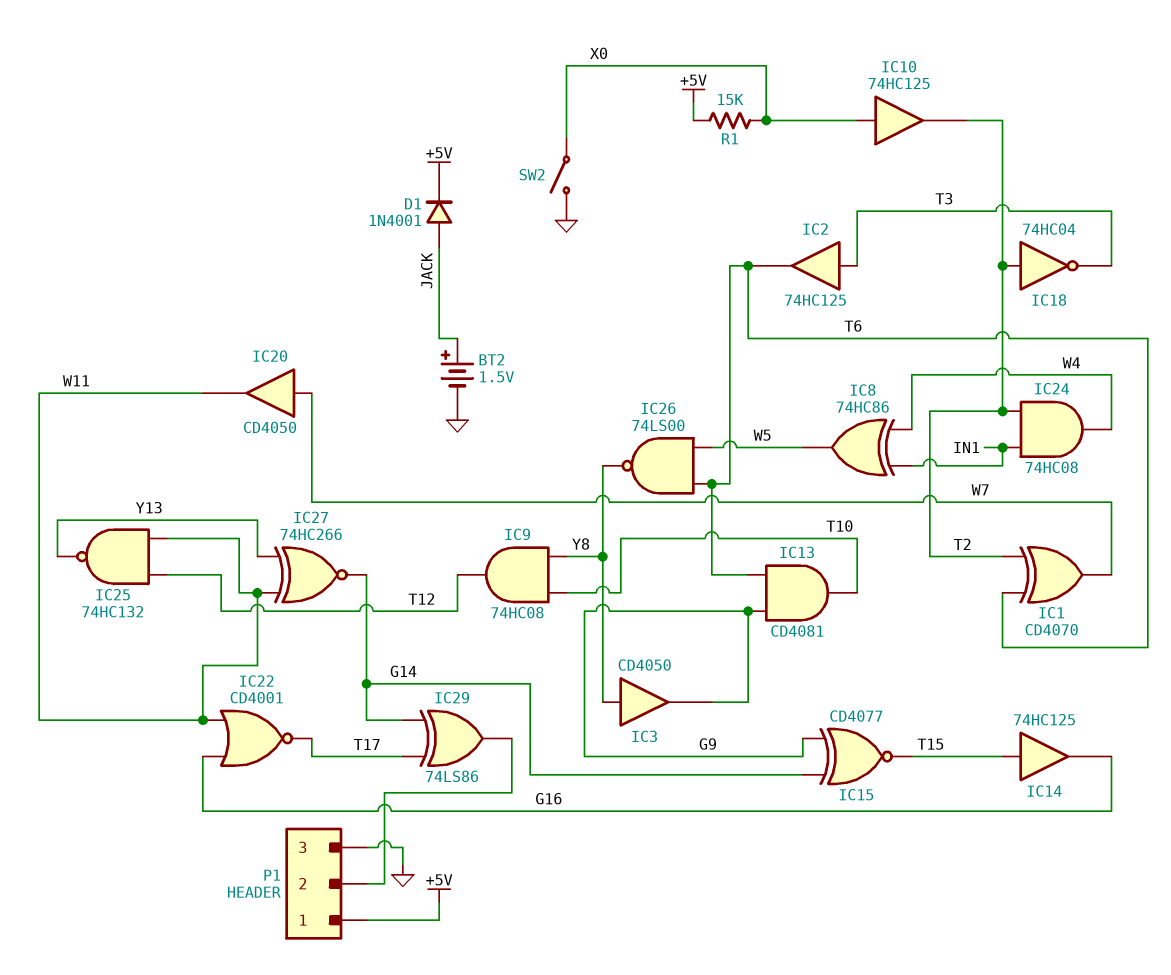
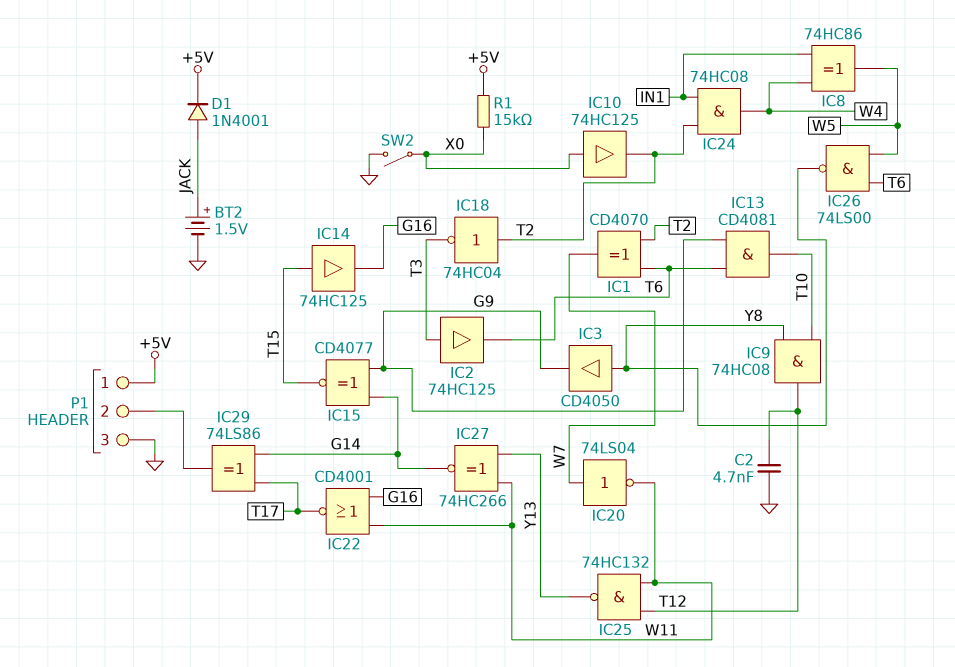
C2: none -> 4.7nF (GND, T12)
IC20: buffer CD4050 (in W7, out W11) -> NOT 74LS04 (in W7, out W11)

